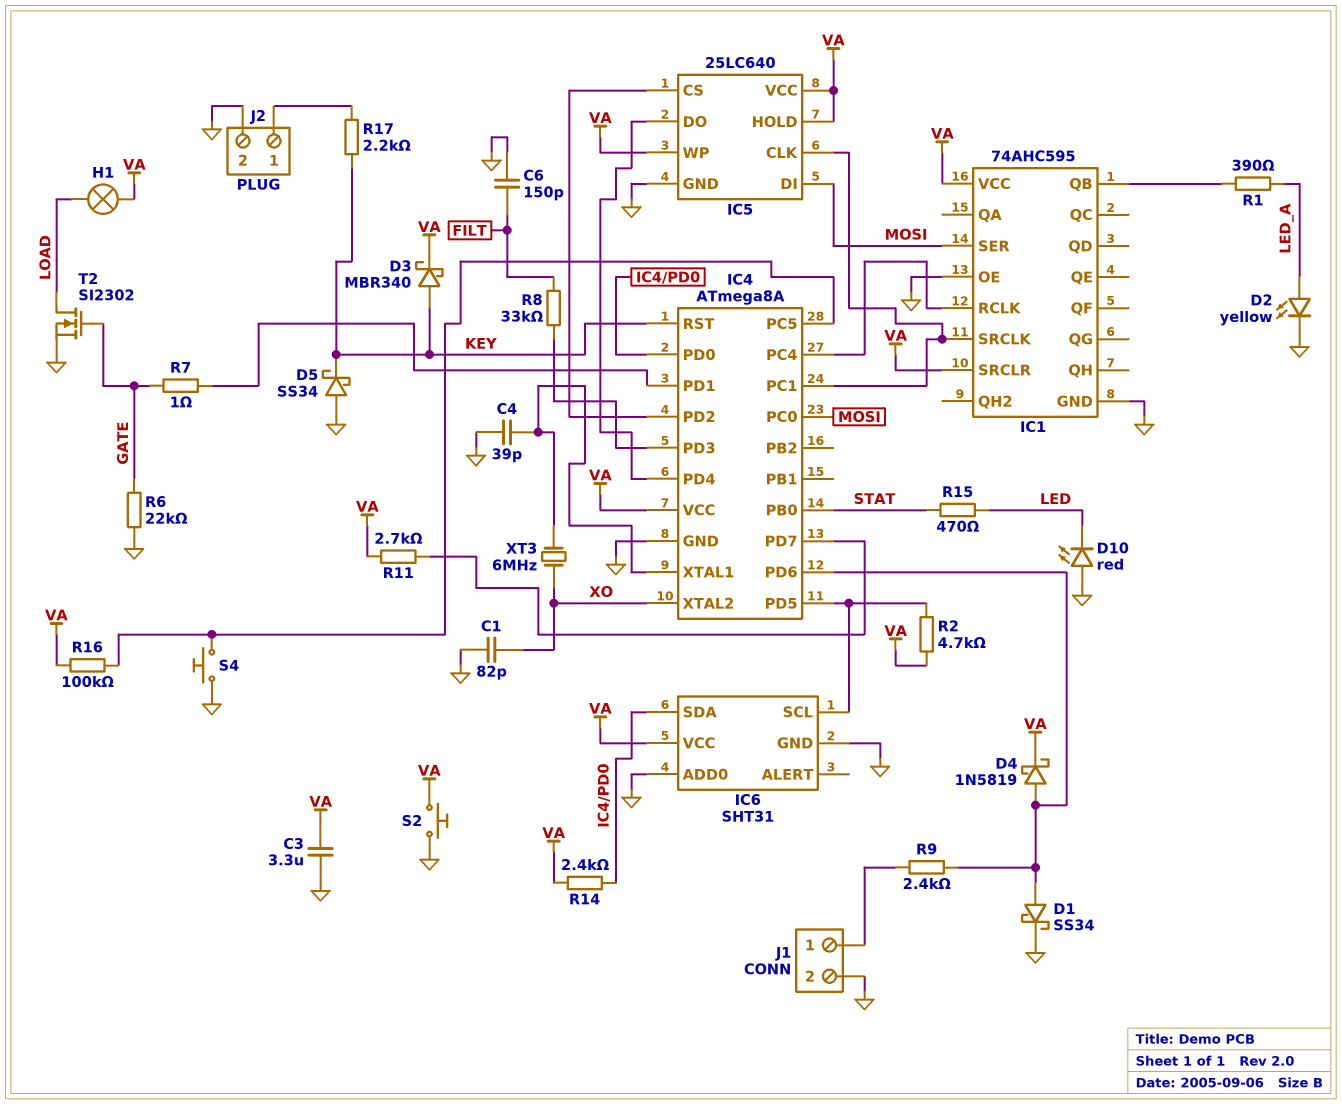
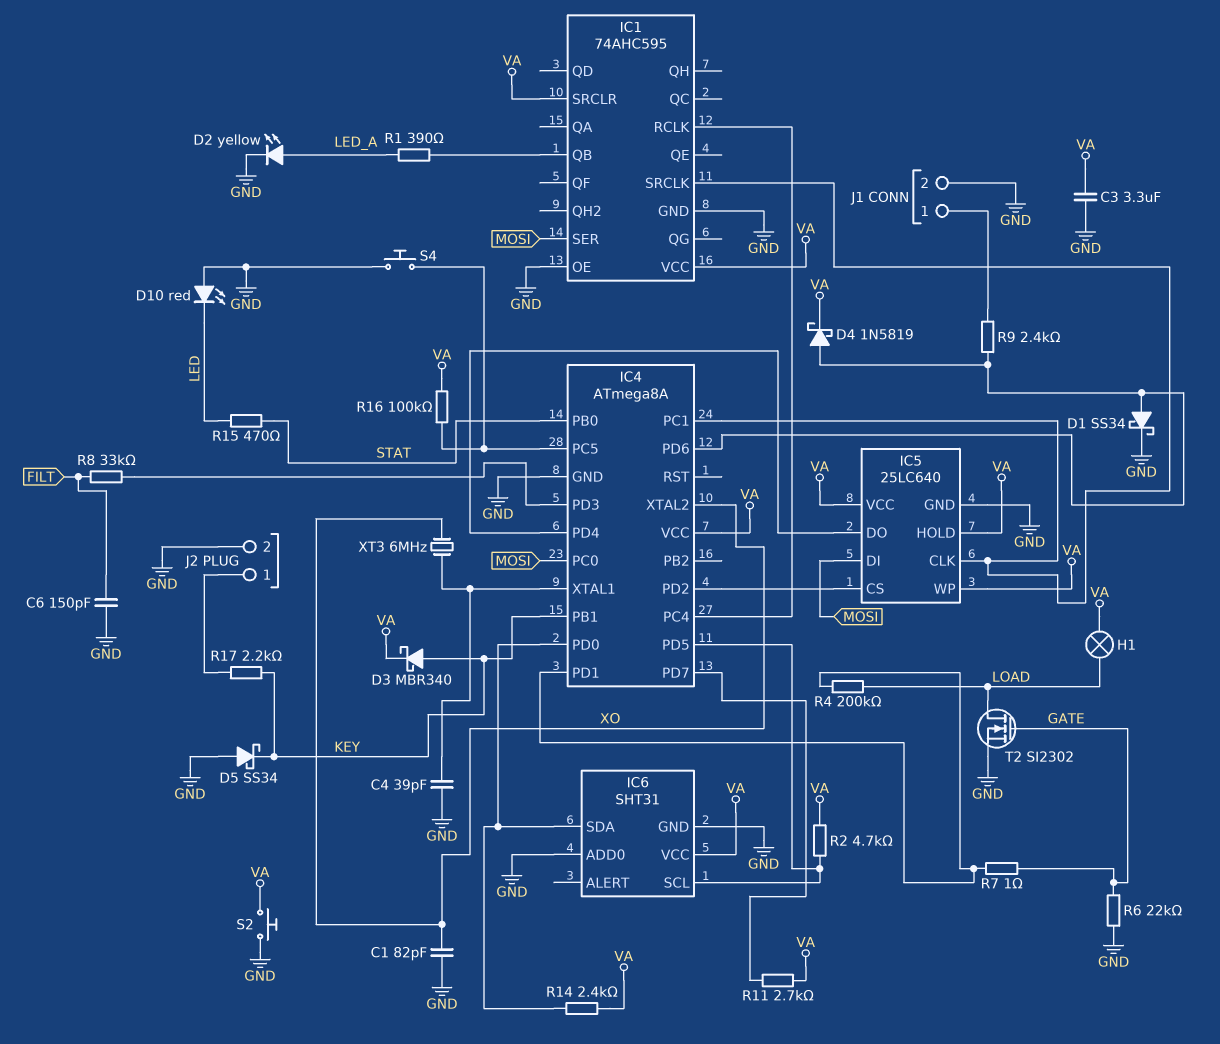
IC4 pin PB1: none -> KEY
IC4 pin RST: KEY -> none
R4: none -> 200k (IC4/PD1, LOAD)

